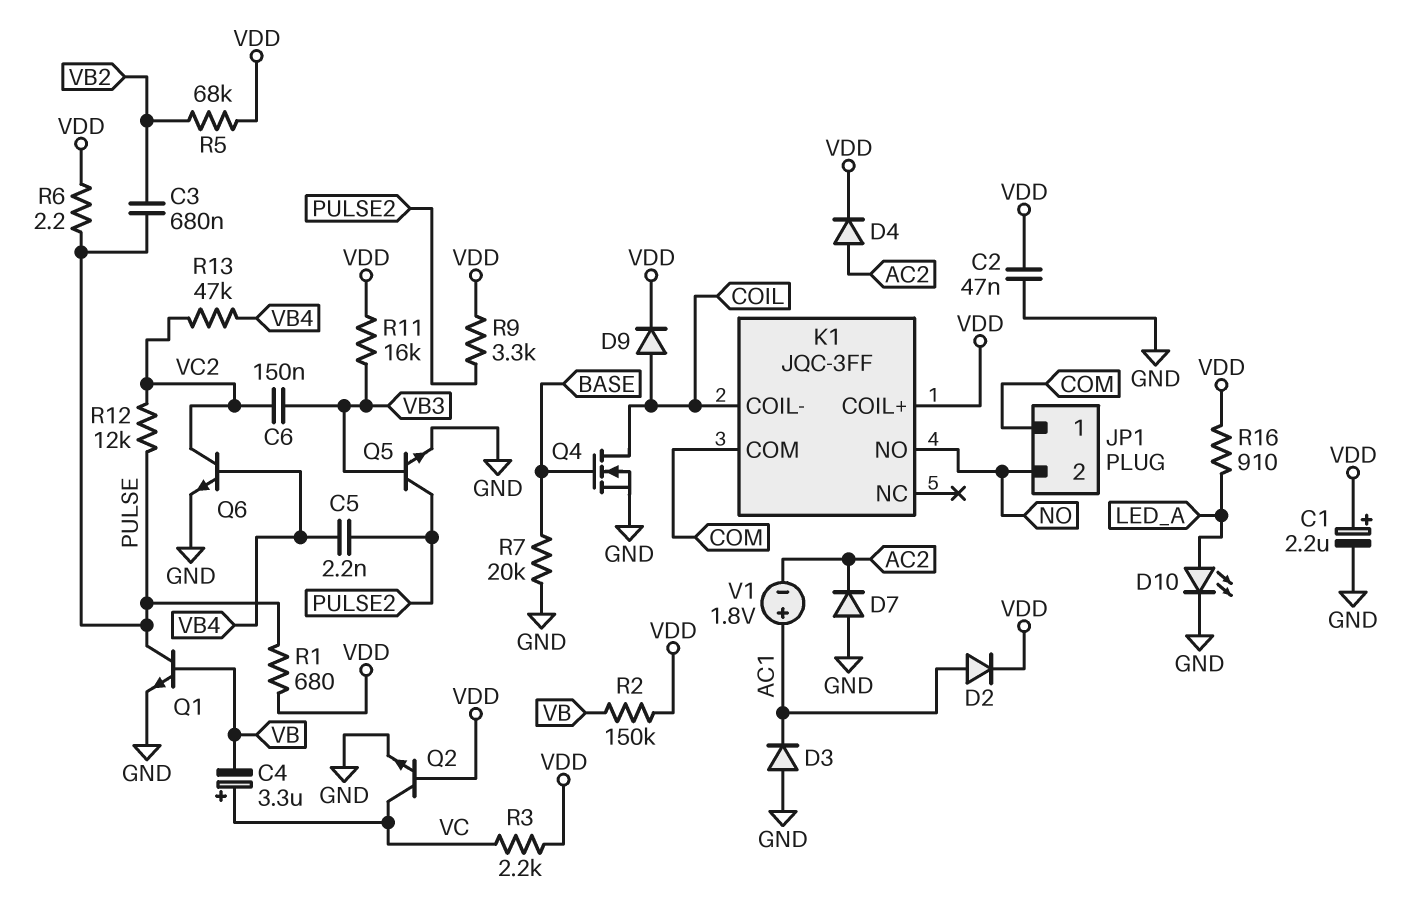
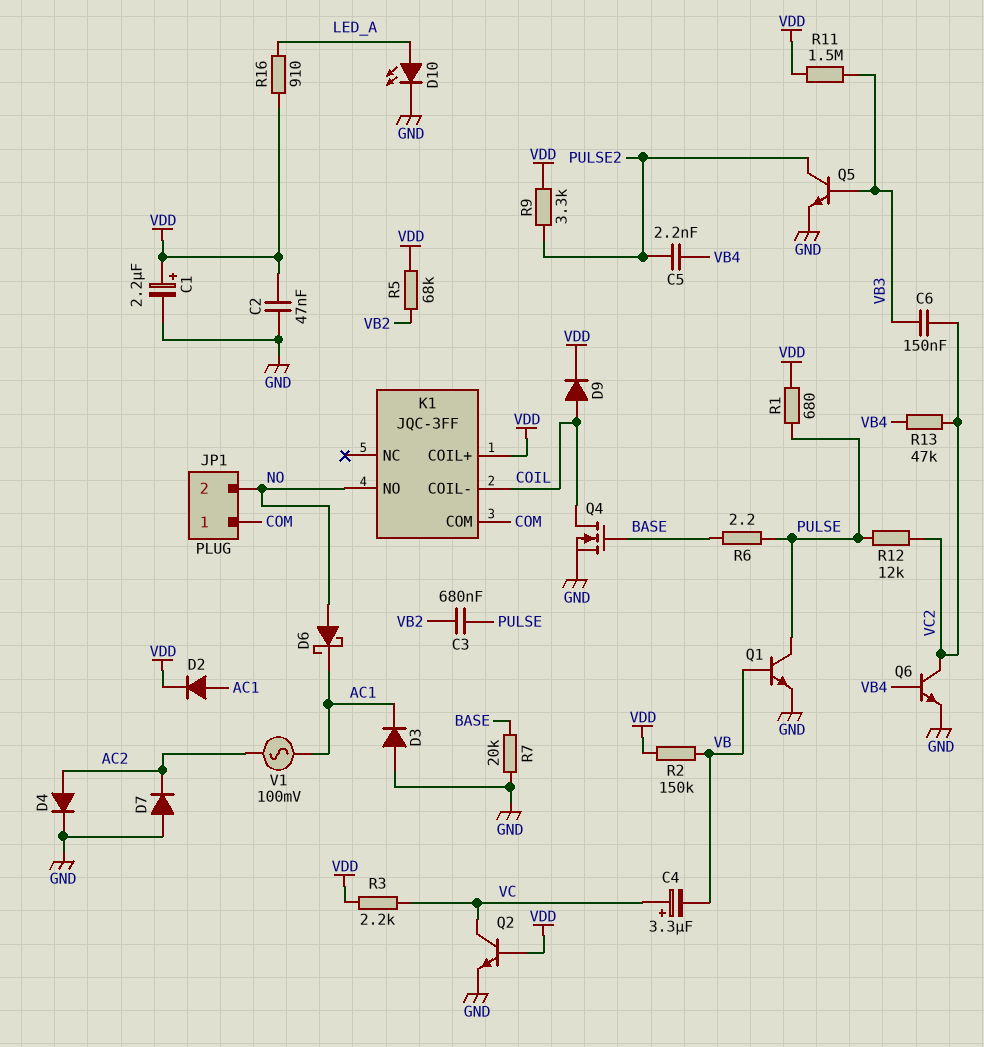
D4: diode (A AC2, K VDD) -> diode (A AC2, K GND)
D6: none -> schottky (A NO, K AC1)
R6: 2.2 (PULSE, VDD) -> 2.2 (BASE, PULSE)
R11: 16k (VB3, VDD) -> 1.5M (VB3, VDD)
V1: 1.8V (plus AC1, minus AC2) -> AC 100mV (AC1, AC2)

